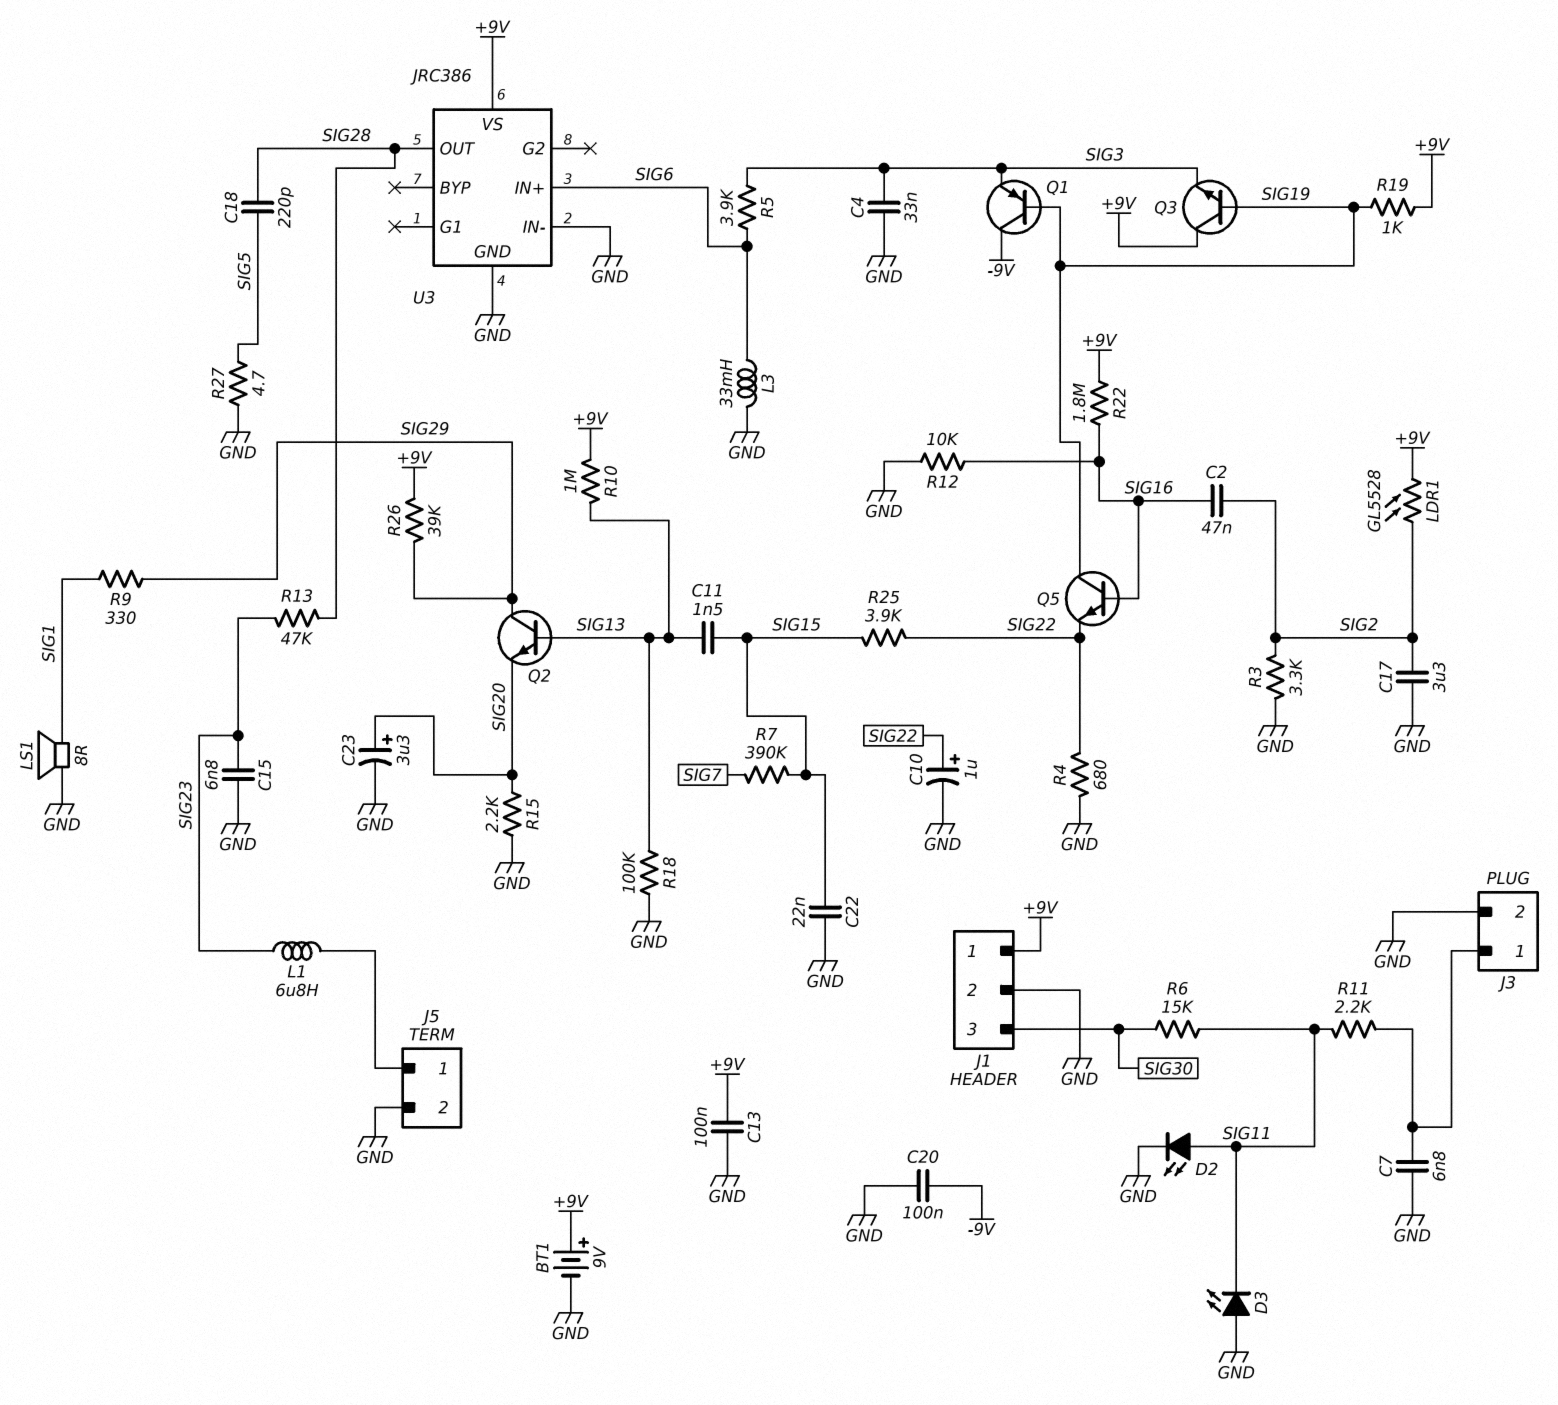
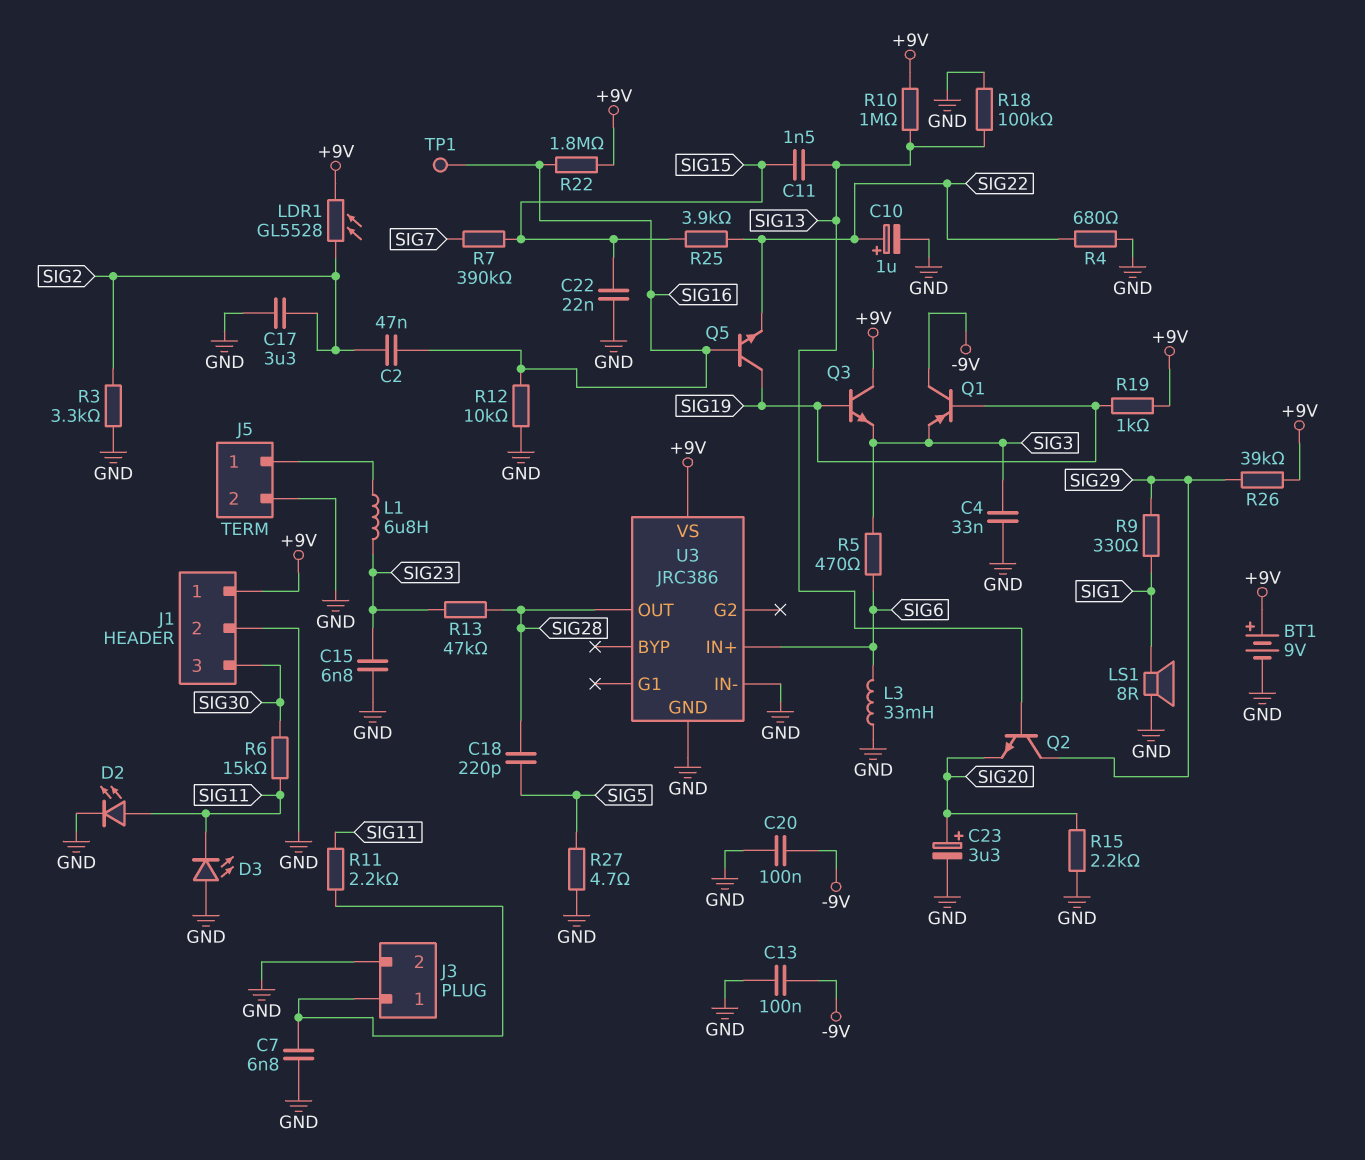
C13: 100nF (+9V, GND) -> 100nF (-9V, GND)
R5: 3.9k (SIG3, SIG6) -> 470 (SIG3, SIG6)
TP1: none -> test point (SIG16)

